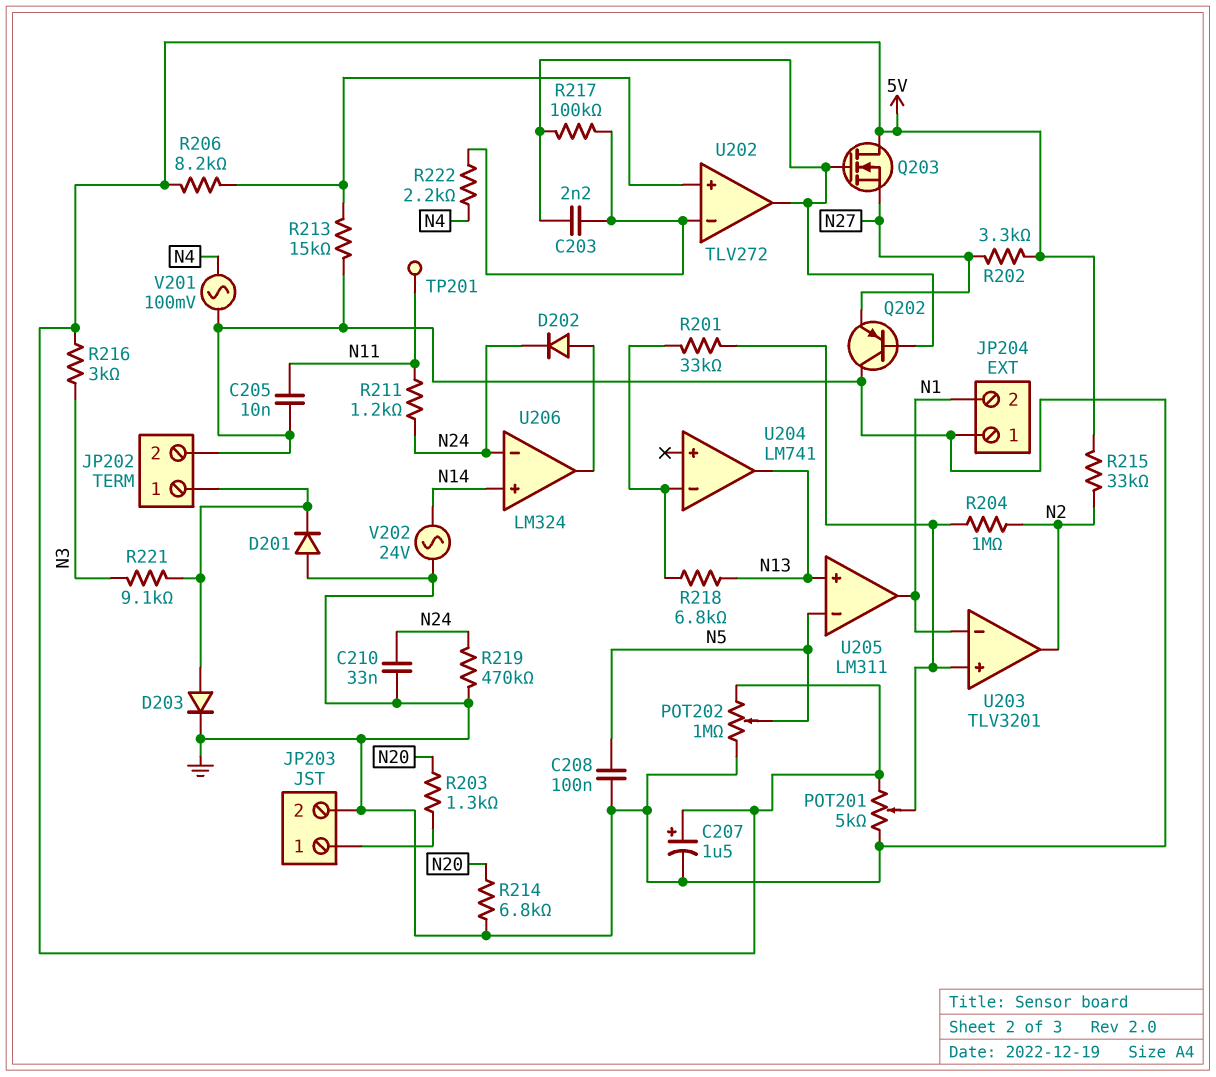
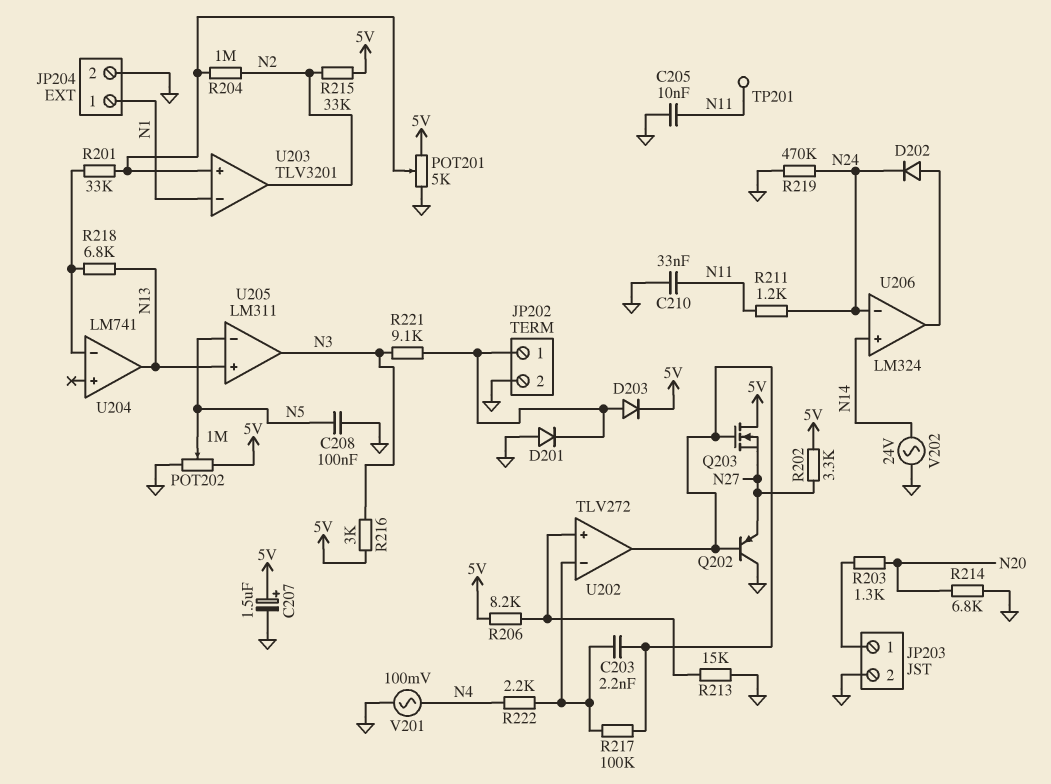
C210: 33nF (GND, N24) -> 33nF (GND, N11)
D203: diode (A JP202/1, K GND) -> diode (A JP202/1, K 5V)
JP204 pin 1: GND -> N1
JP204 pin 2: N1 -> GND
U205 pin out: N1 -> N3

